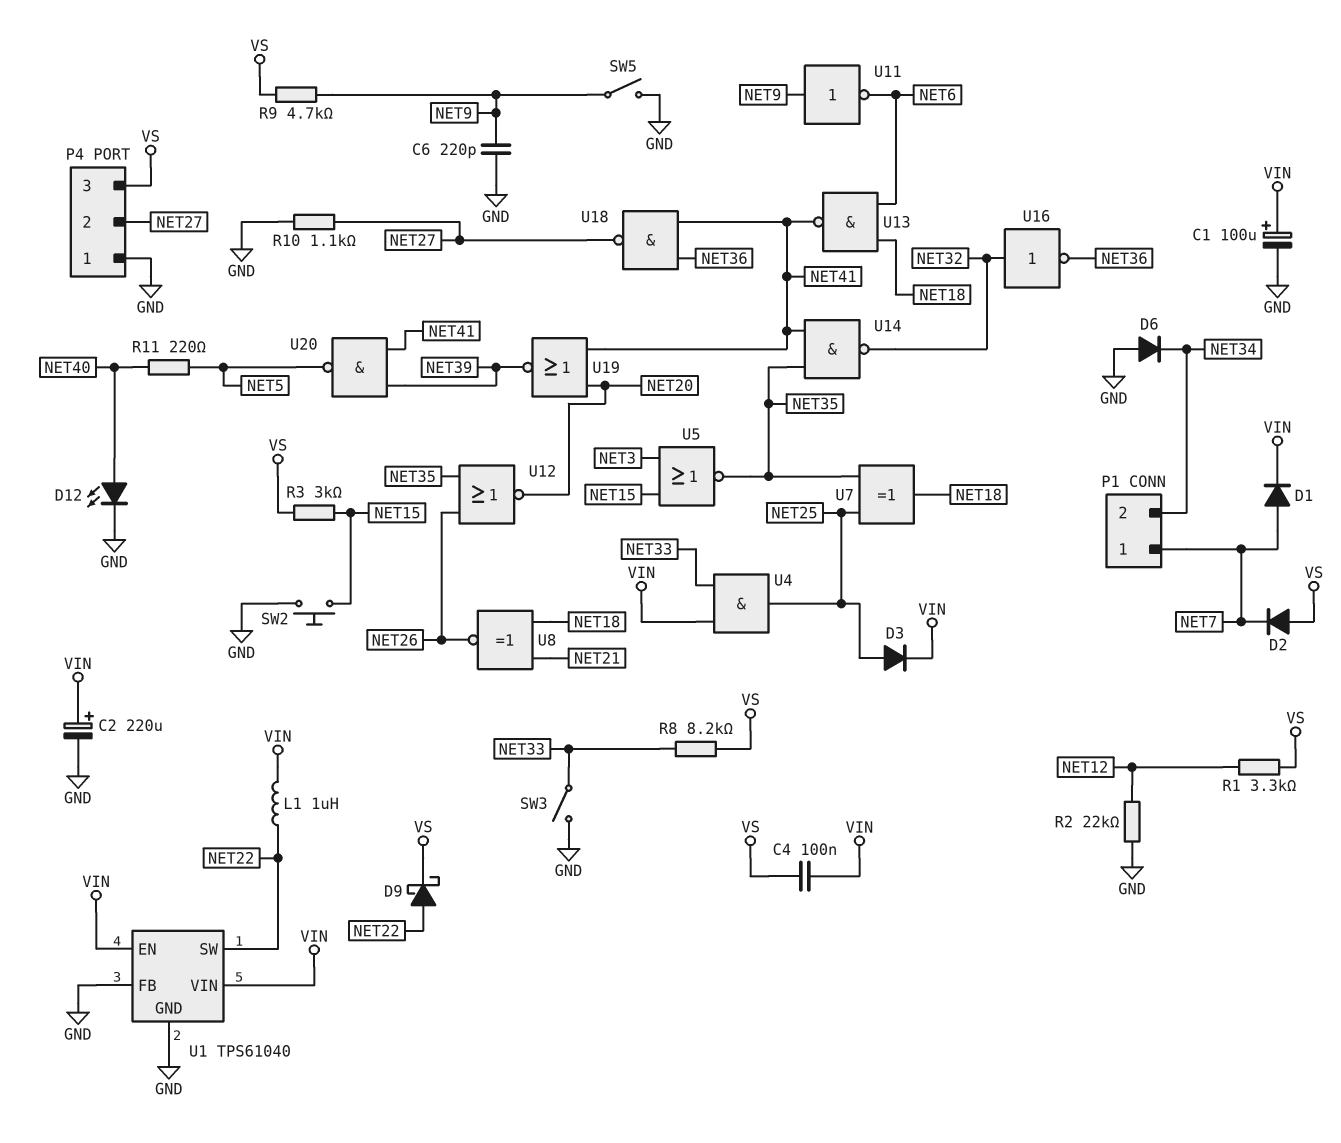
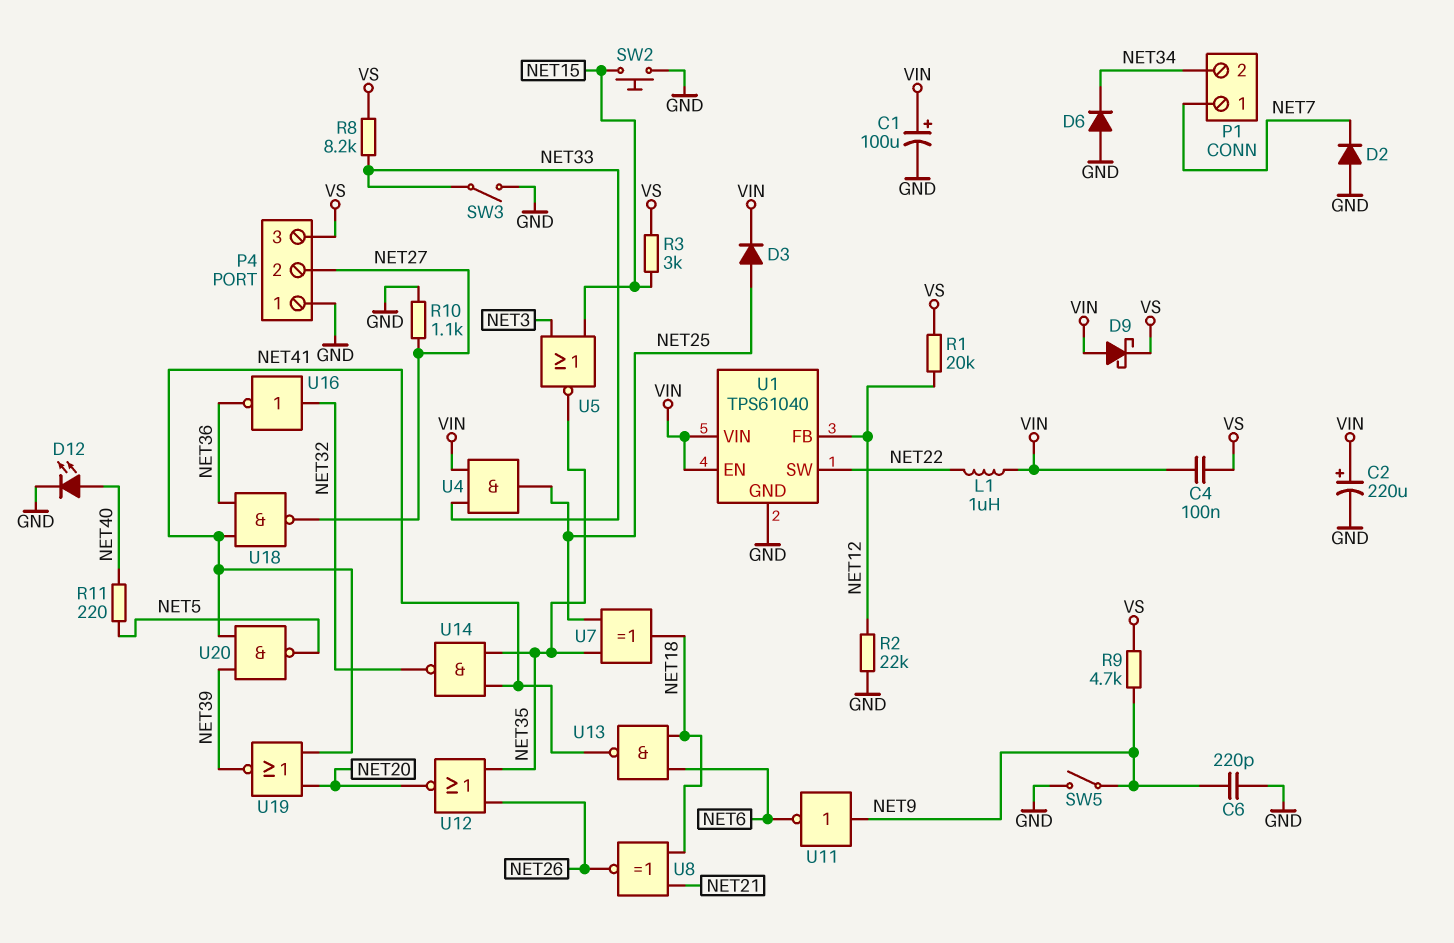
D1: diode (A NET7, K VIN) -> none
D2: diode (A VS, K NET7) -> diode (A GND, K NET7)
D9: schottky (A NET22, K VS) -> schottky (A VIN, K VS)
R1: 3.3k (NET12, VS) -> 20k (NET12, VS)
U1 pin FB: GND -> NET12

